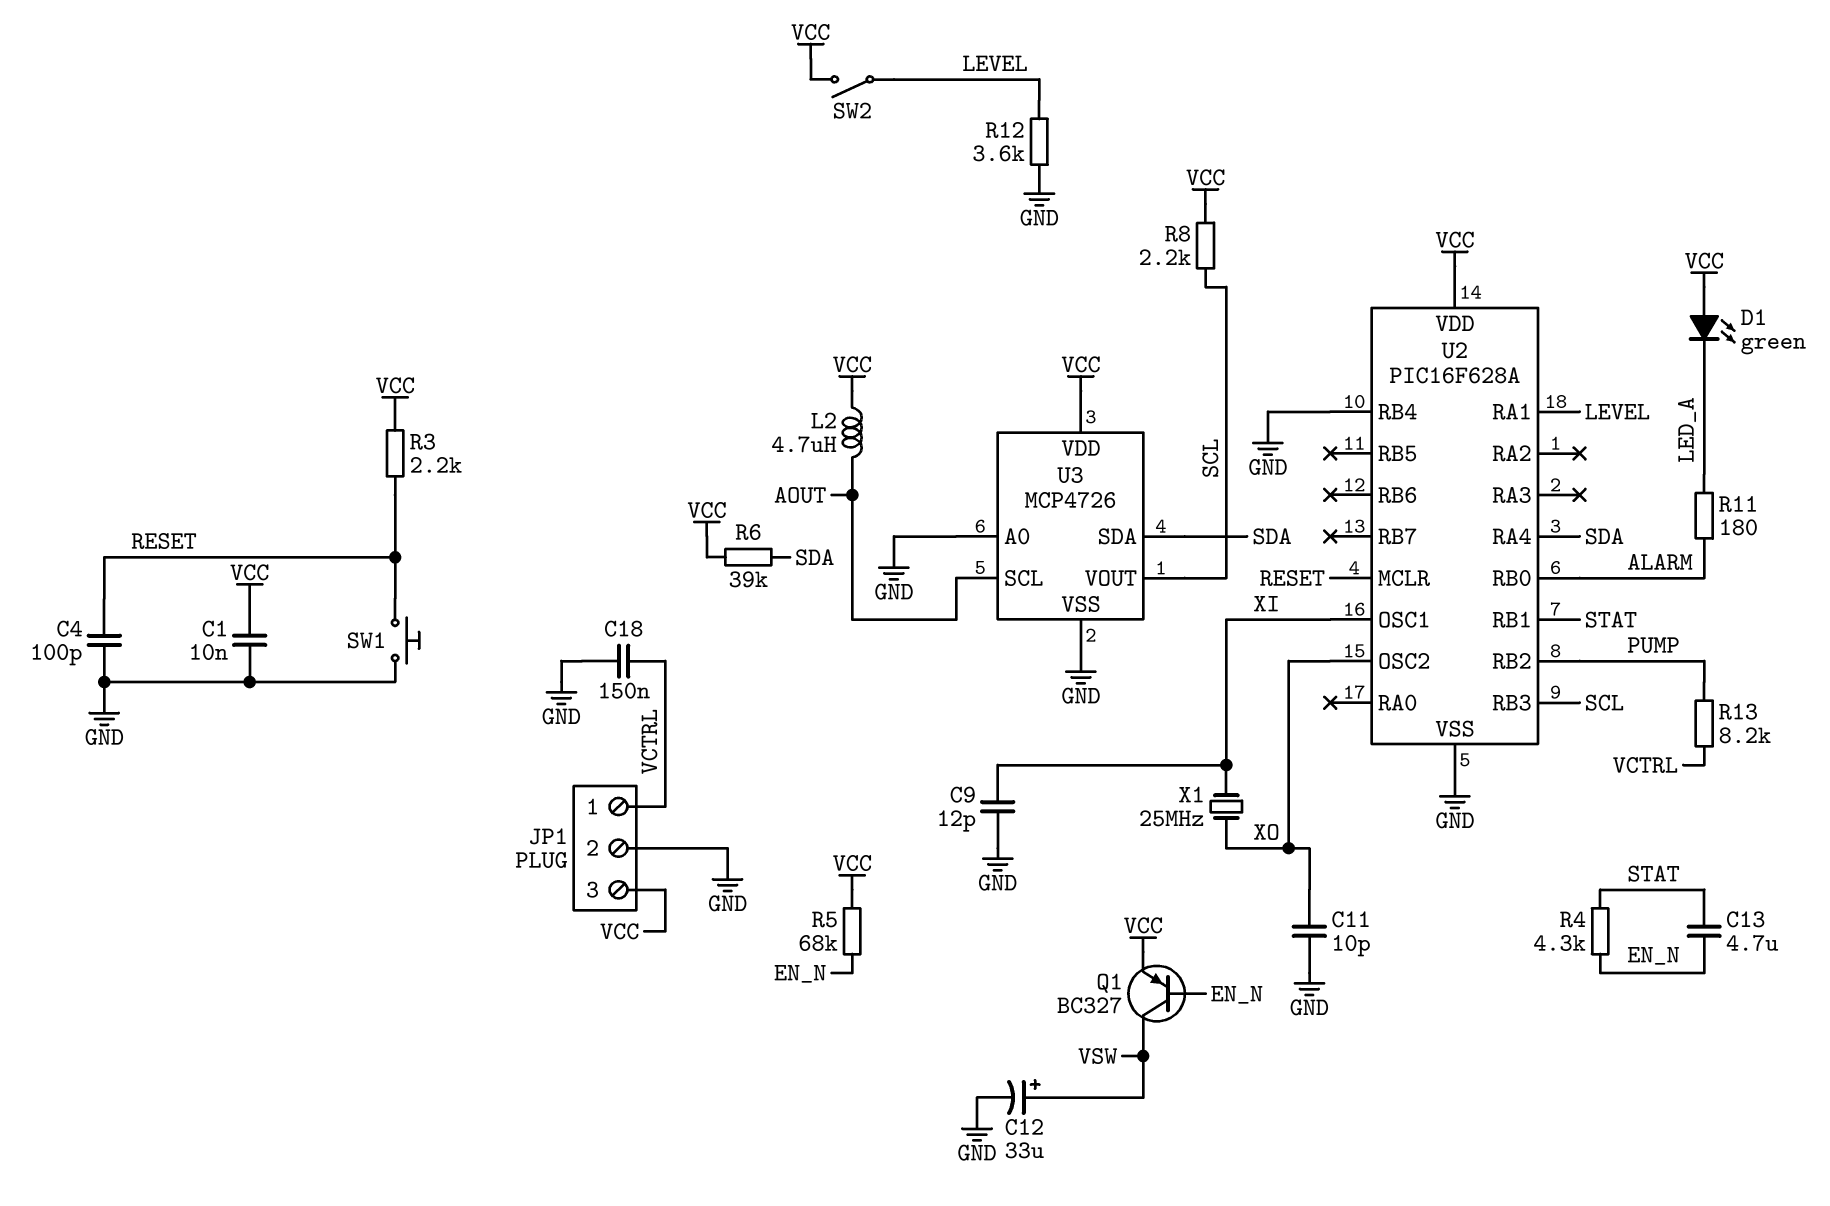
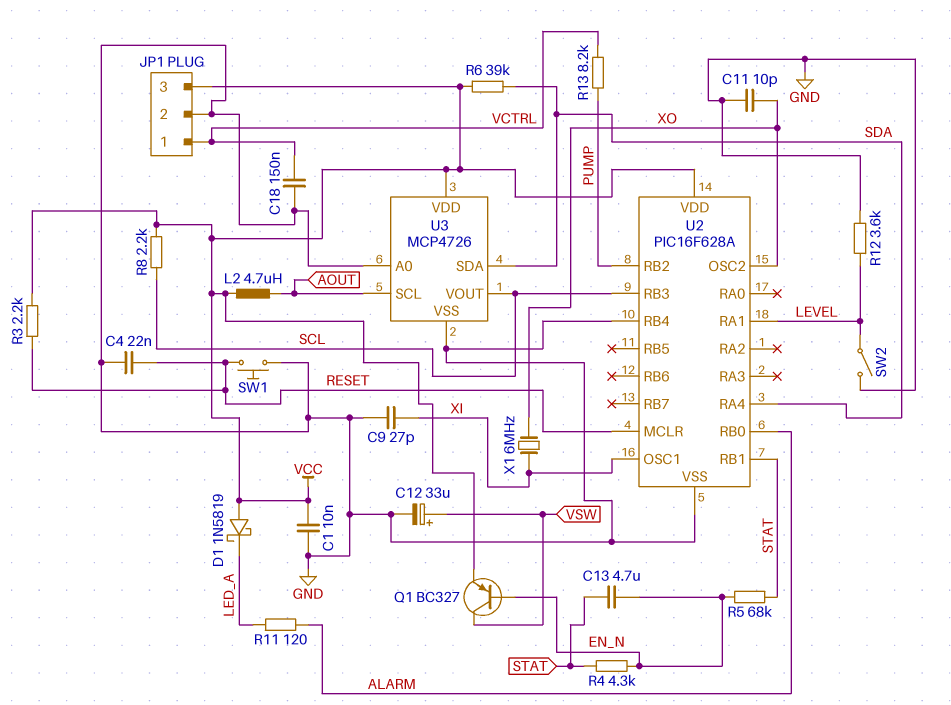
C4: 100pF (GND, RESET) -> 22nF (GND, RESET)
C9: 12pF (GND, XI) -> 27pF (GND, XI)
D1: LED green (A VCC, K LED_A) -> schottky 1N5819 (A VCC, K LED_A)
R5: 68k (EN_N, VCC) -> 68k (EN_N, STAT)
R11: 180 (ALARM, LED_A) -> 120 (ALARM, LED_A)
SW2: switch (LEVEL, VCC) -> switch (GND, LEVEL)
X1: 25MHz (XI, XO) -> 6MHz (XI, XO)

